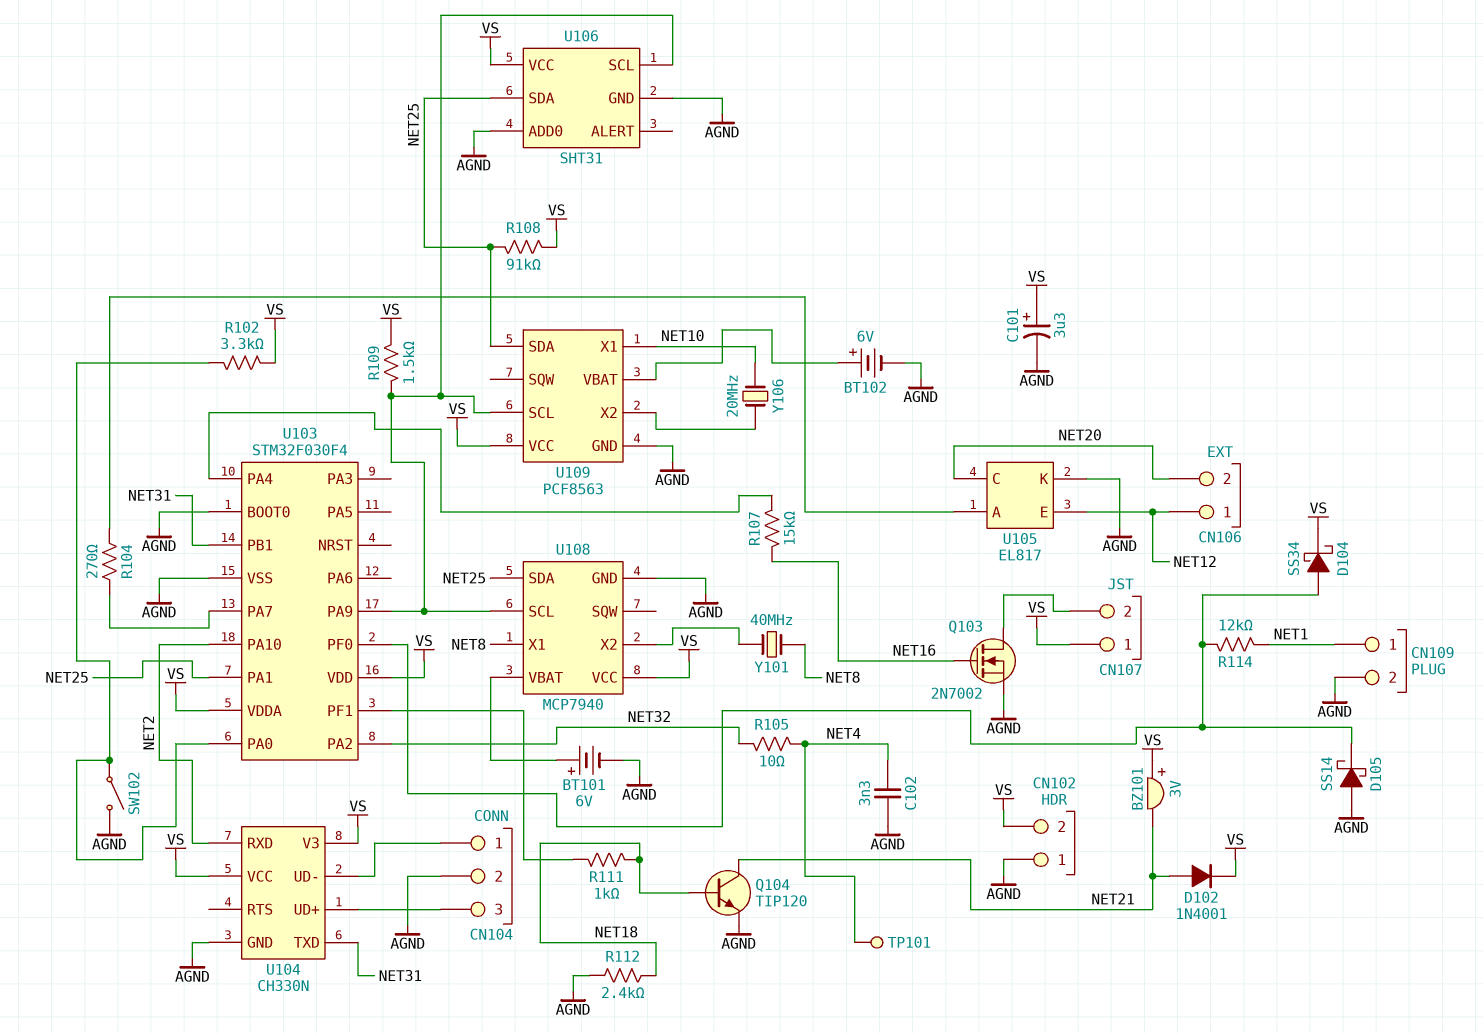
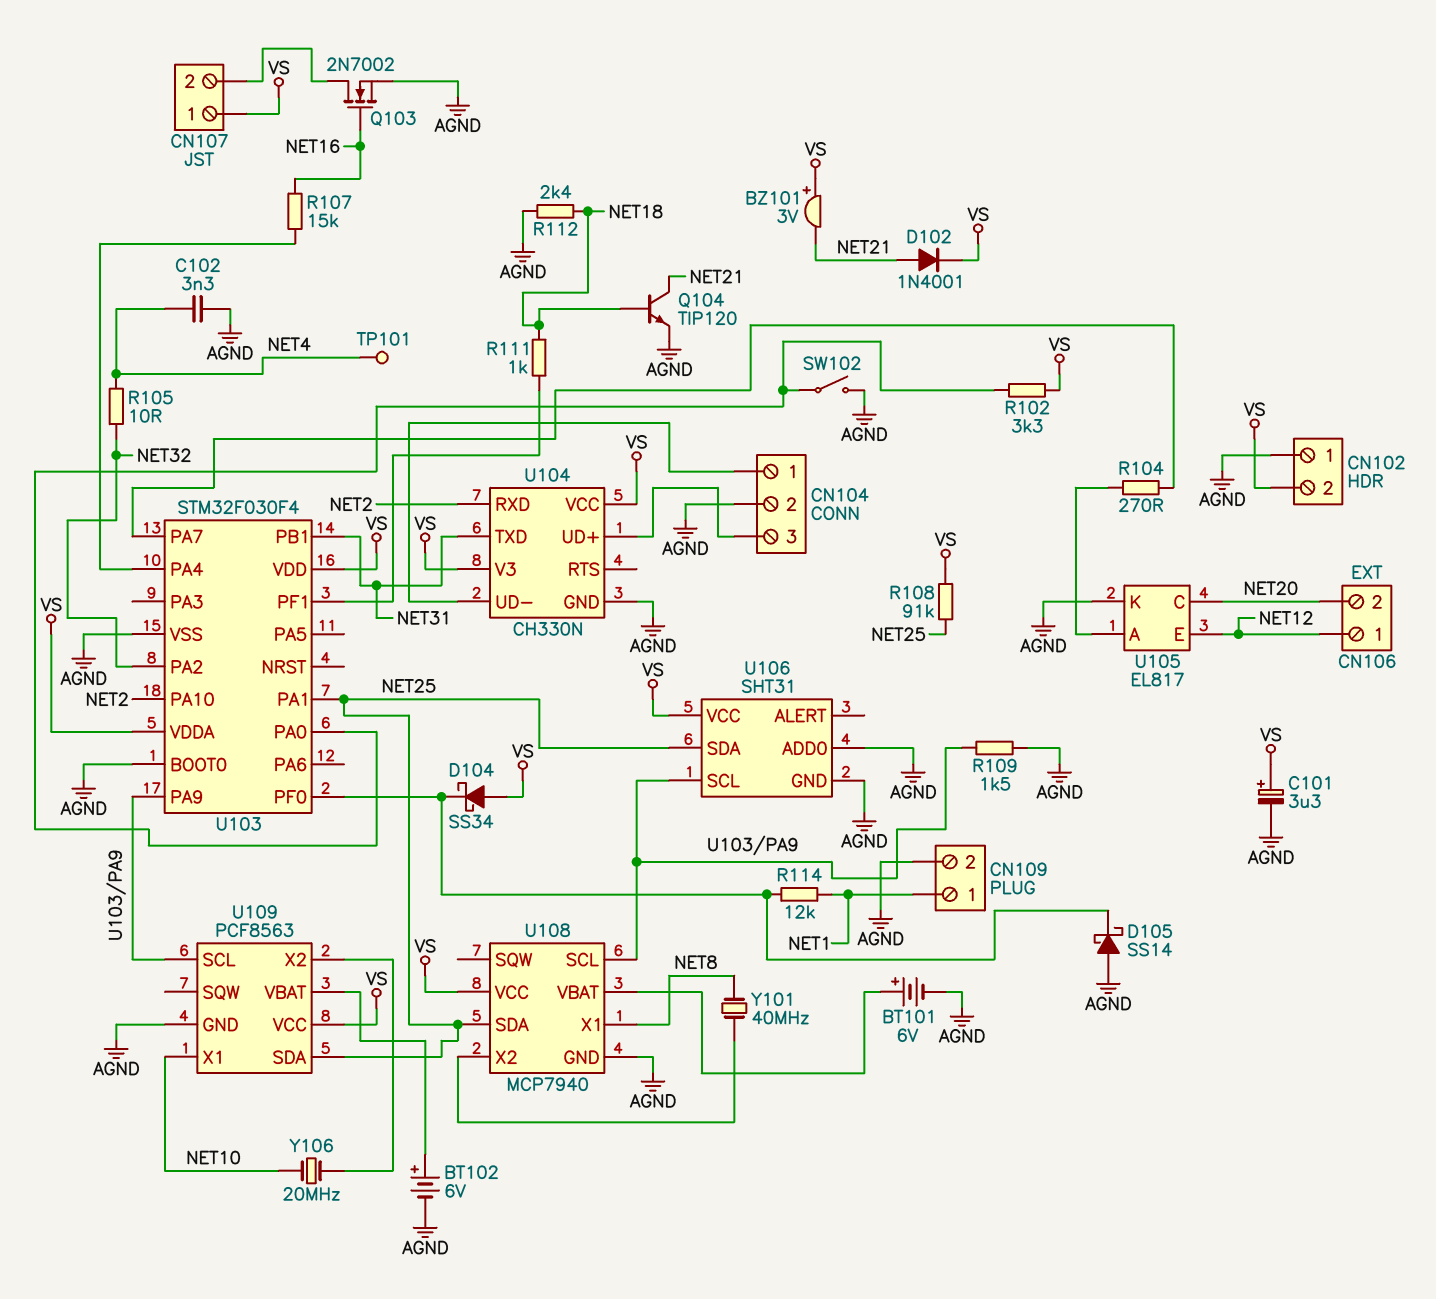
D104: schottky SS34 (A U103/PF0, K VS) -> schottky SS34 (A VS, K U103/PF0)
R109: 1.5k (U103/PA9, VS) -> 1.5k (AGND, U103/PA9)

